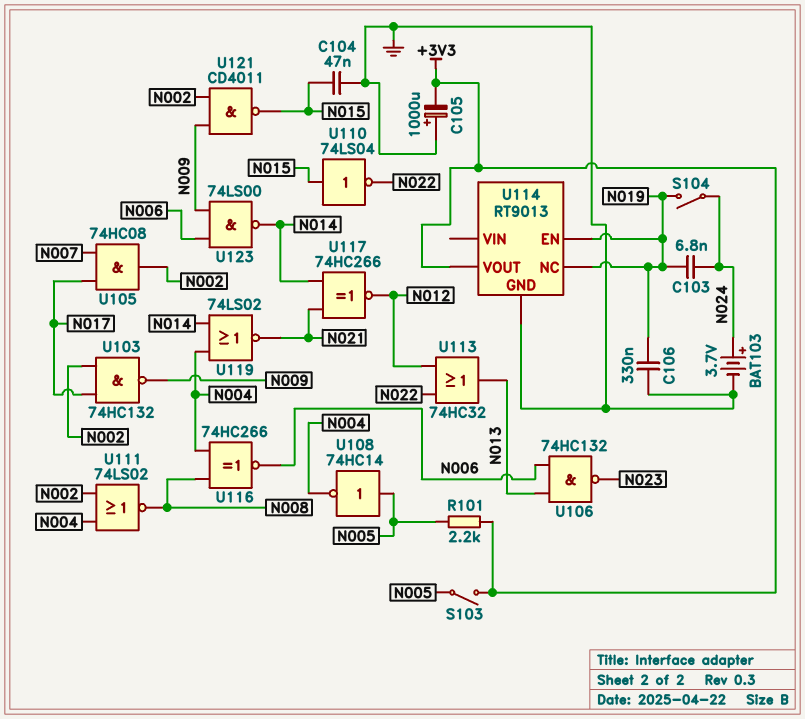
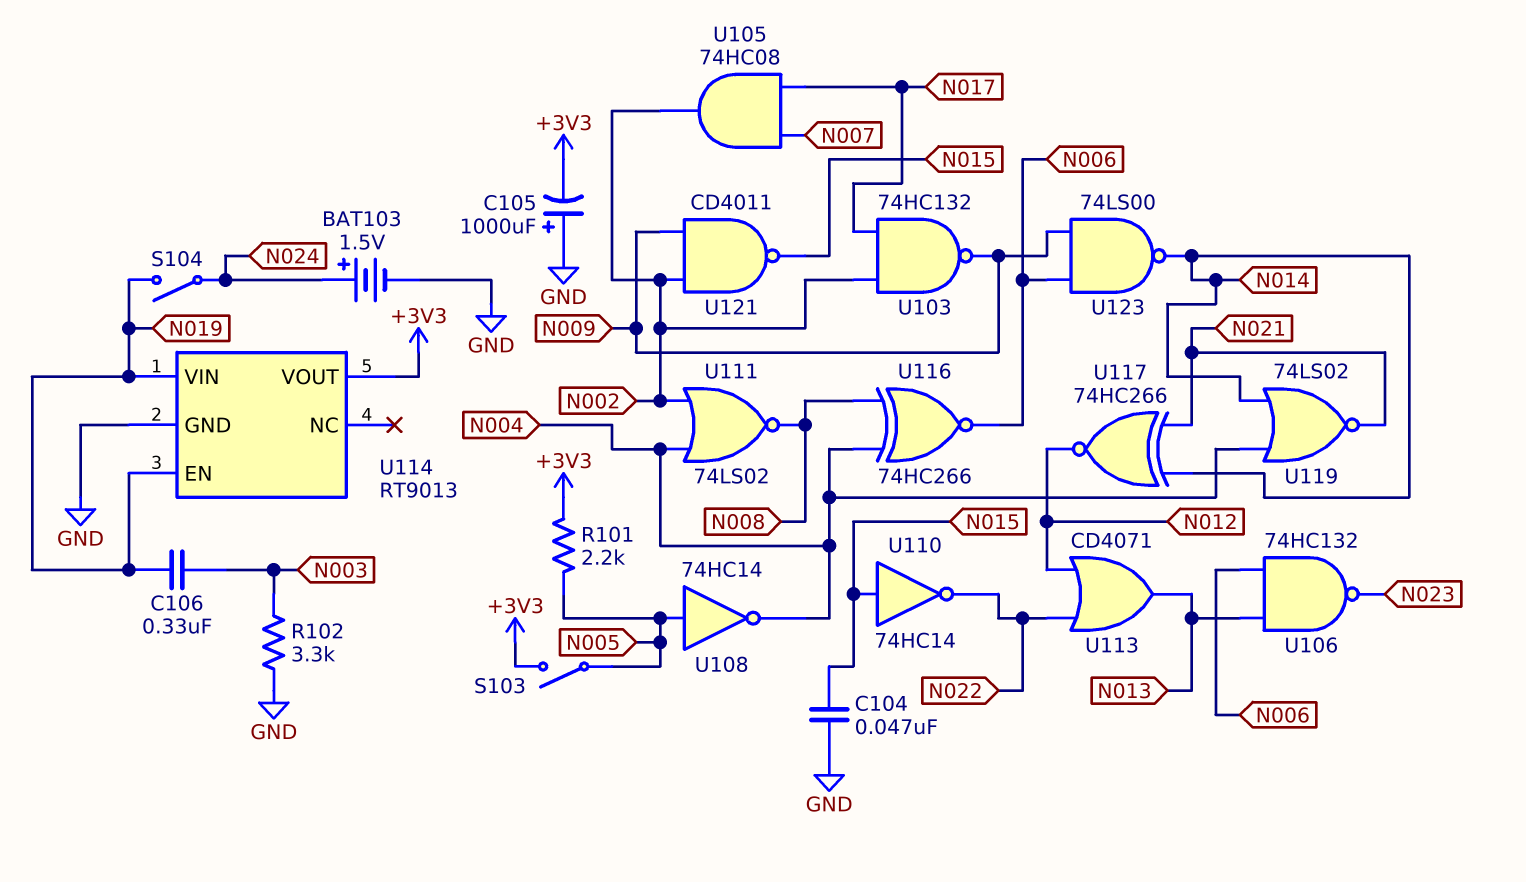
BAT103: 3.7V (plus N024, minus GND) -> 1.5V (plus N024, minus GND)
C103: 6.8nF (N019, N024) -> none
C106: 330nF (GND, N019) -> 330nF (N003, N019)
R102: none -> 3.3k (GND, N003)
U110: NOT 74LS04 (in N015, out N022) -> NOT 74HC14 (in N015, out N022)
U113: OR 74HC32 (in N012, in N022, out N013) -> OR CD4071 (in N012, in N022, out N013)
U114 pin NC: N019 -> none
U114 pin VIN: none -> N019

